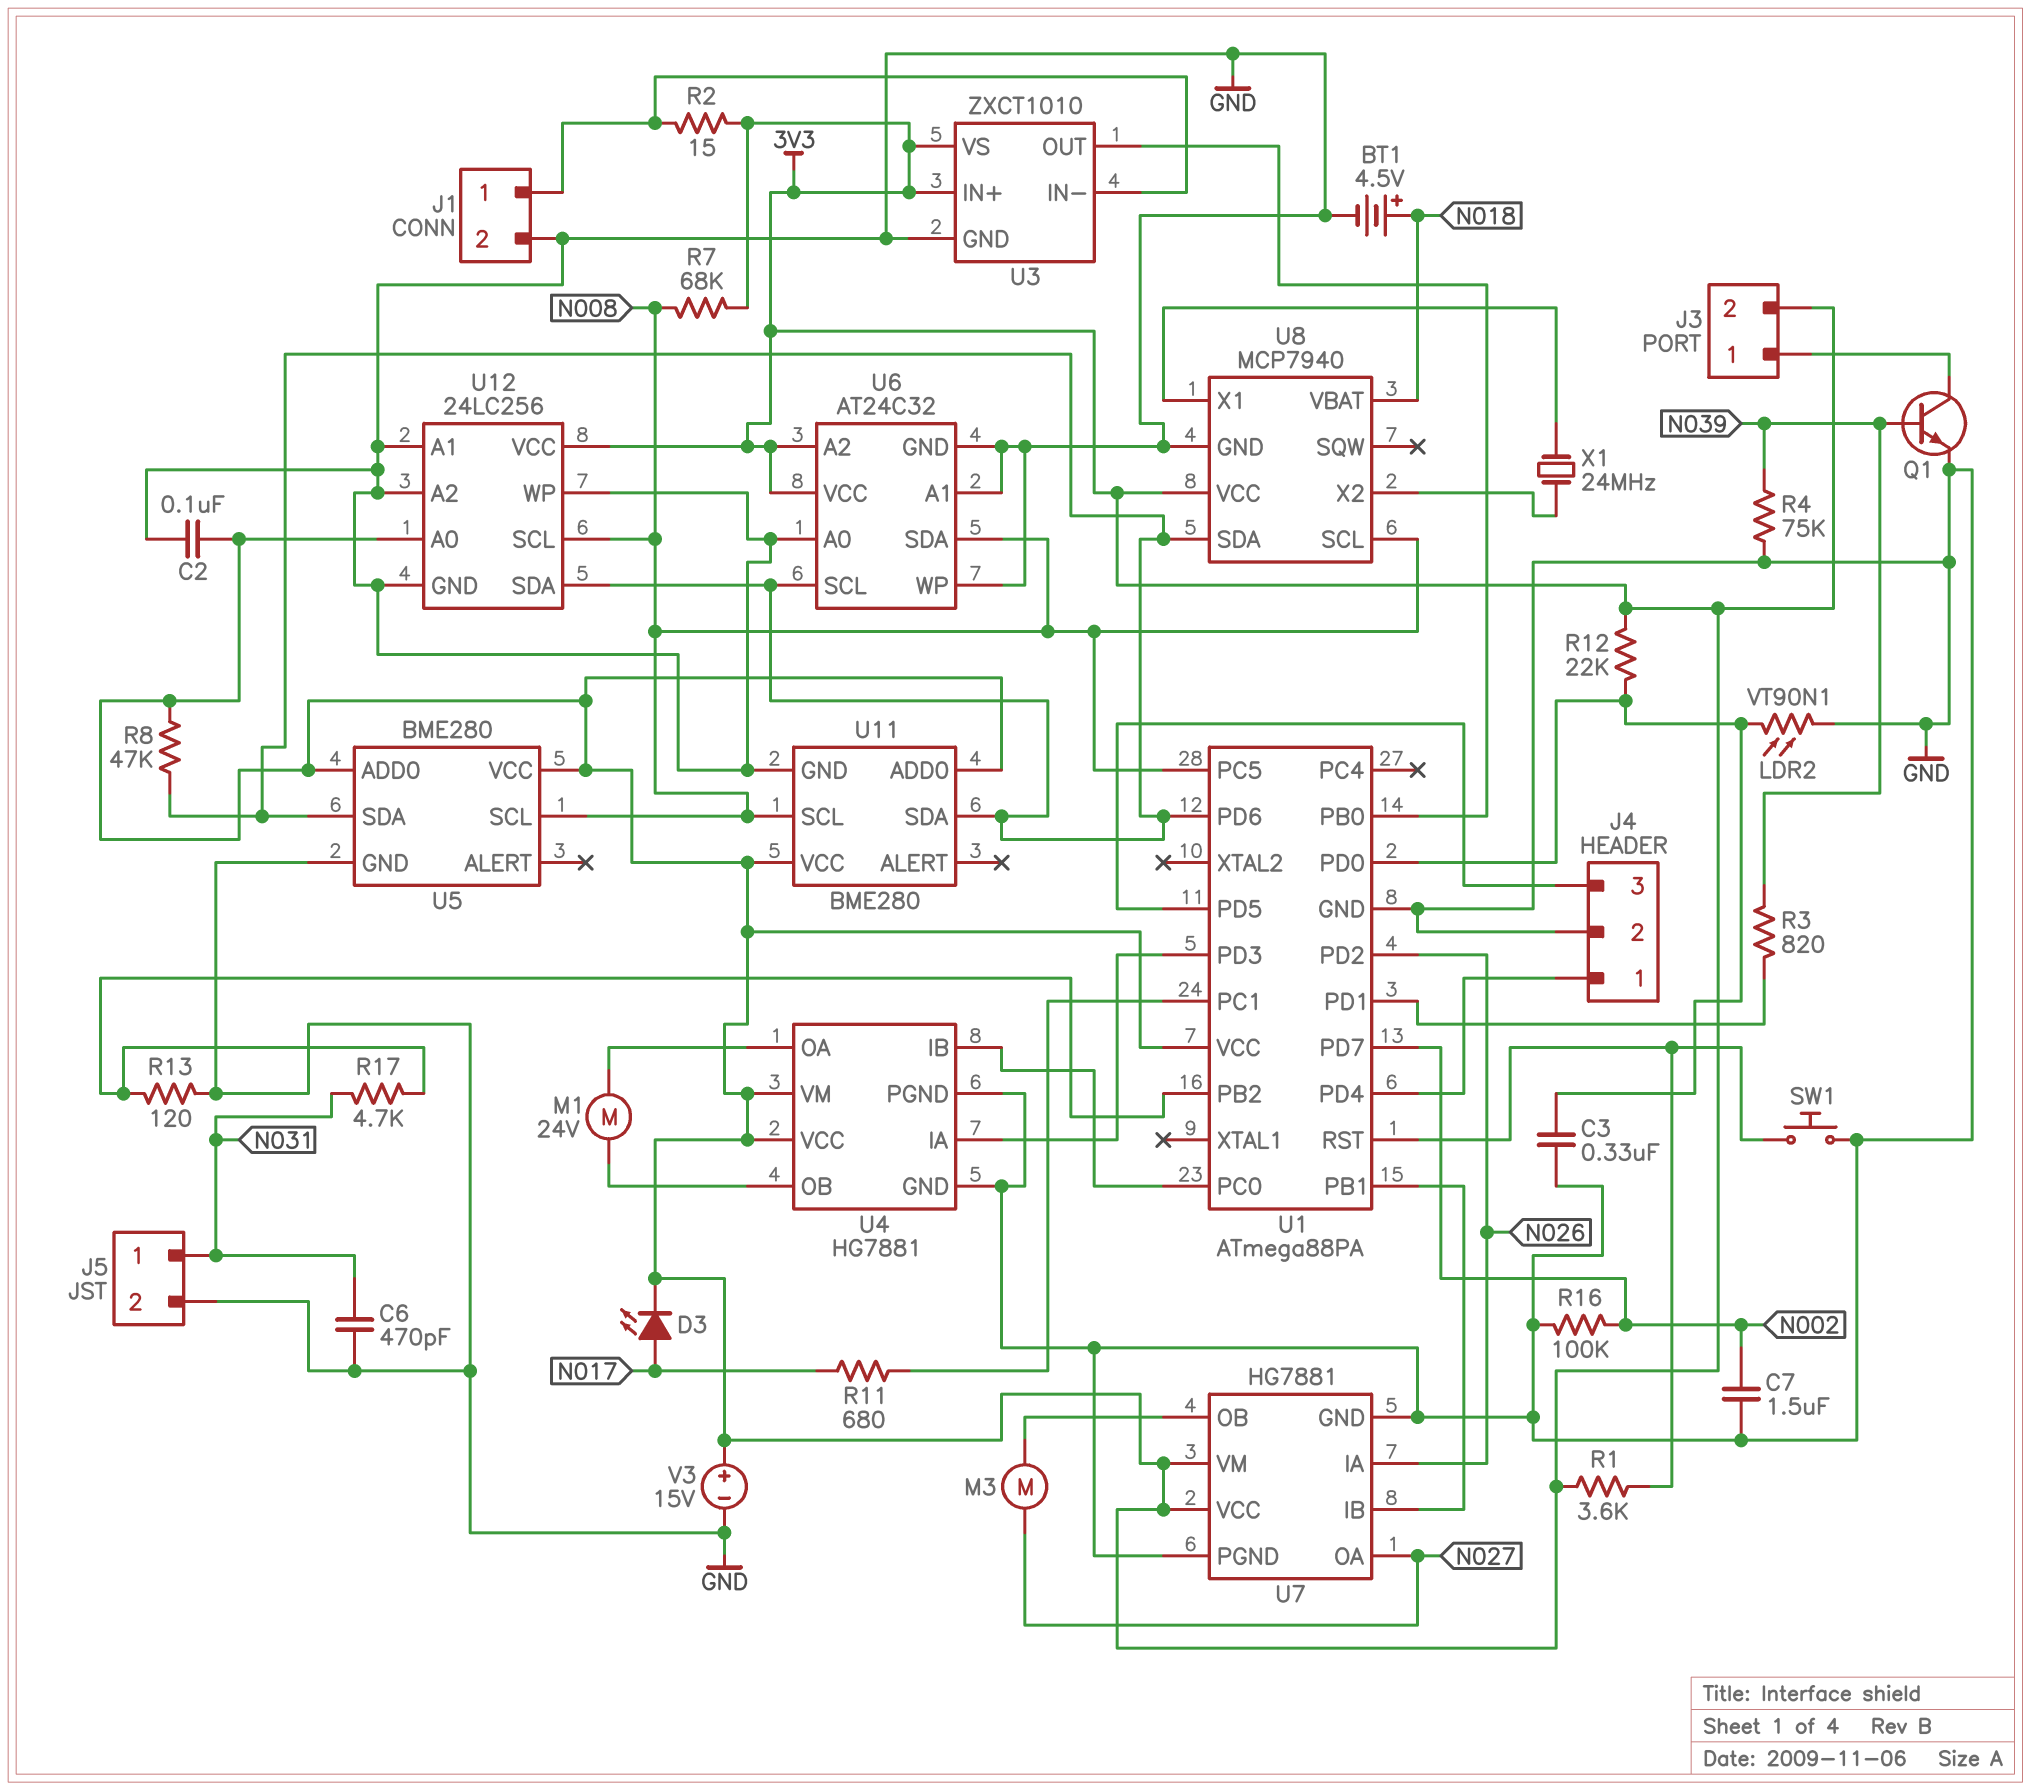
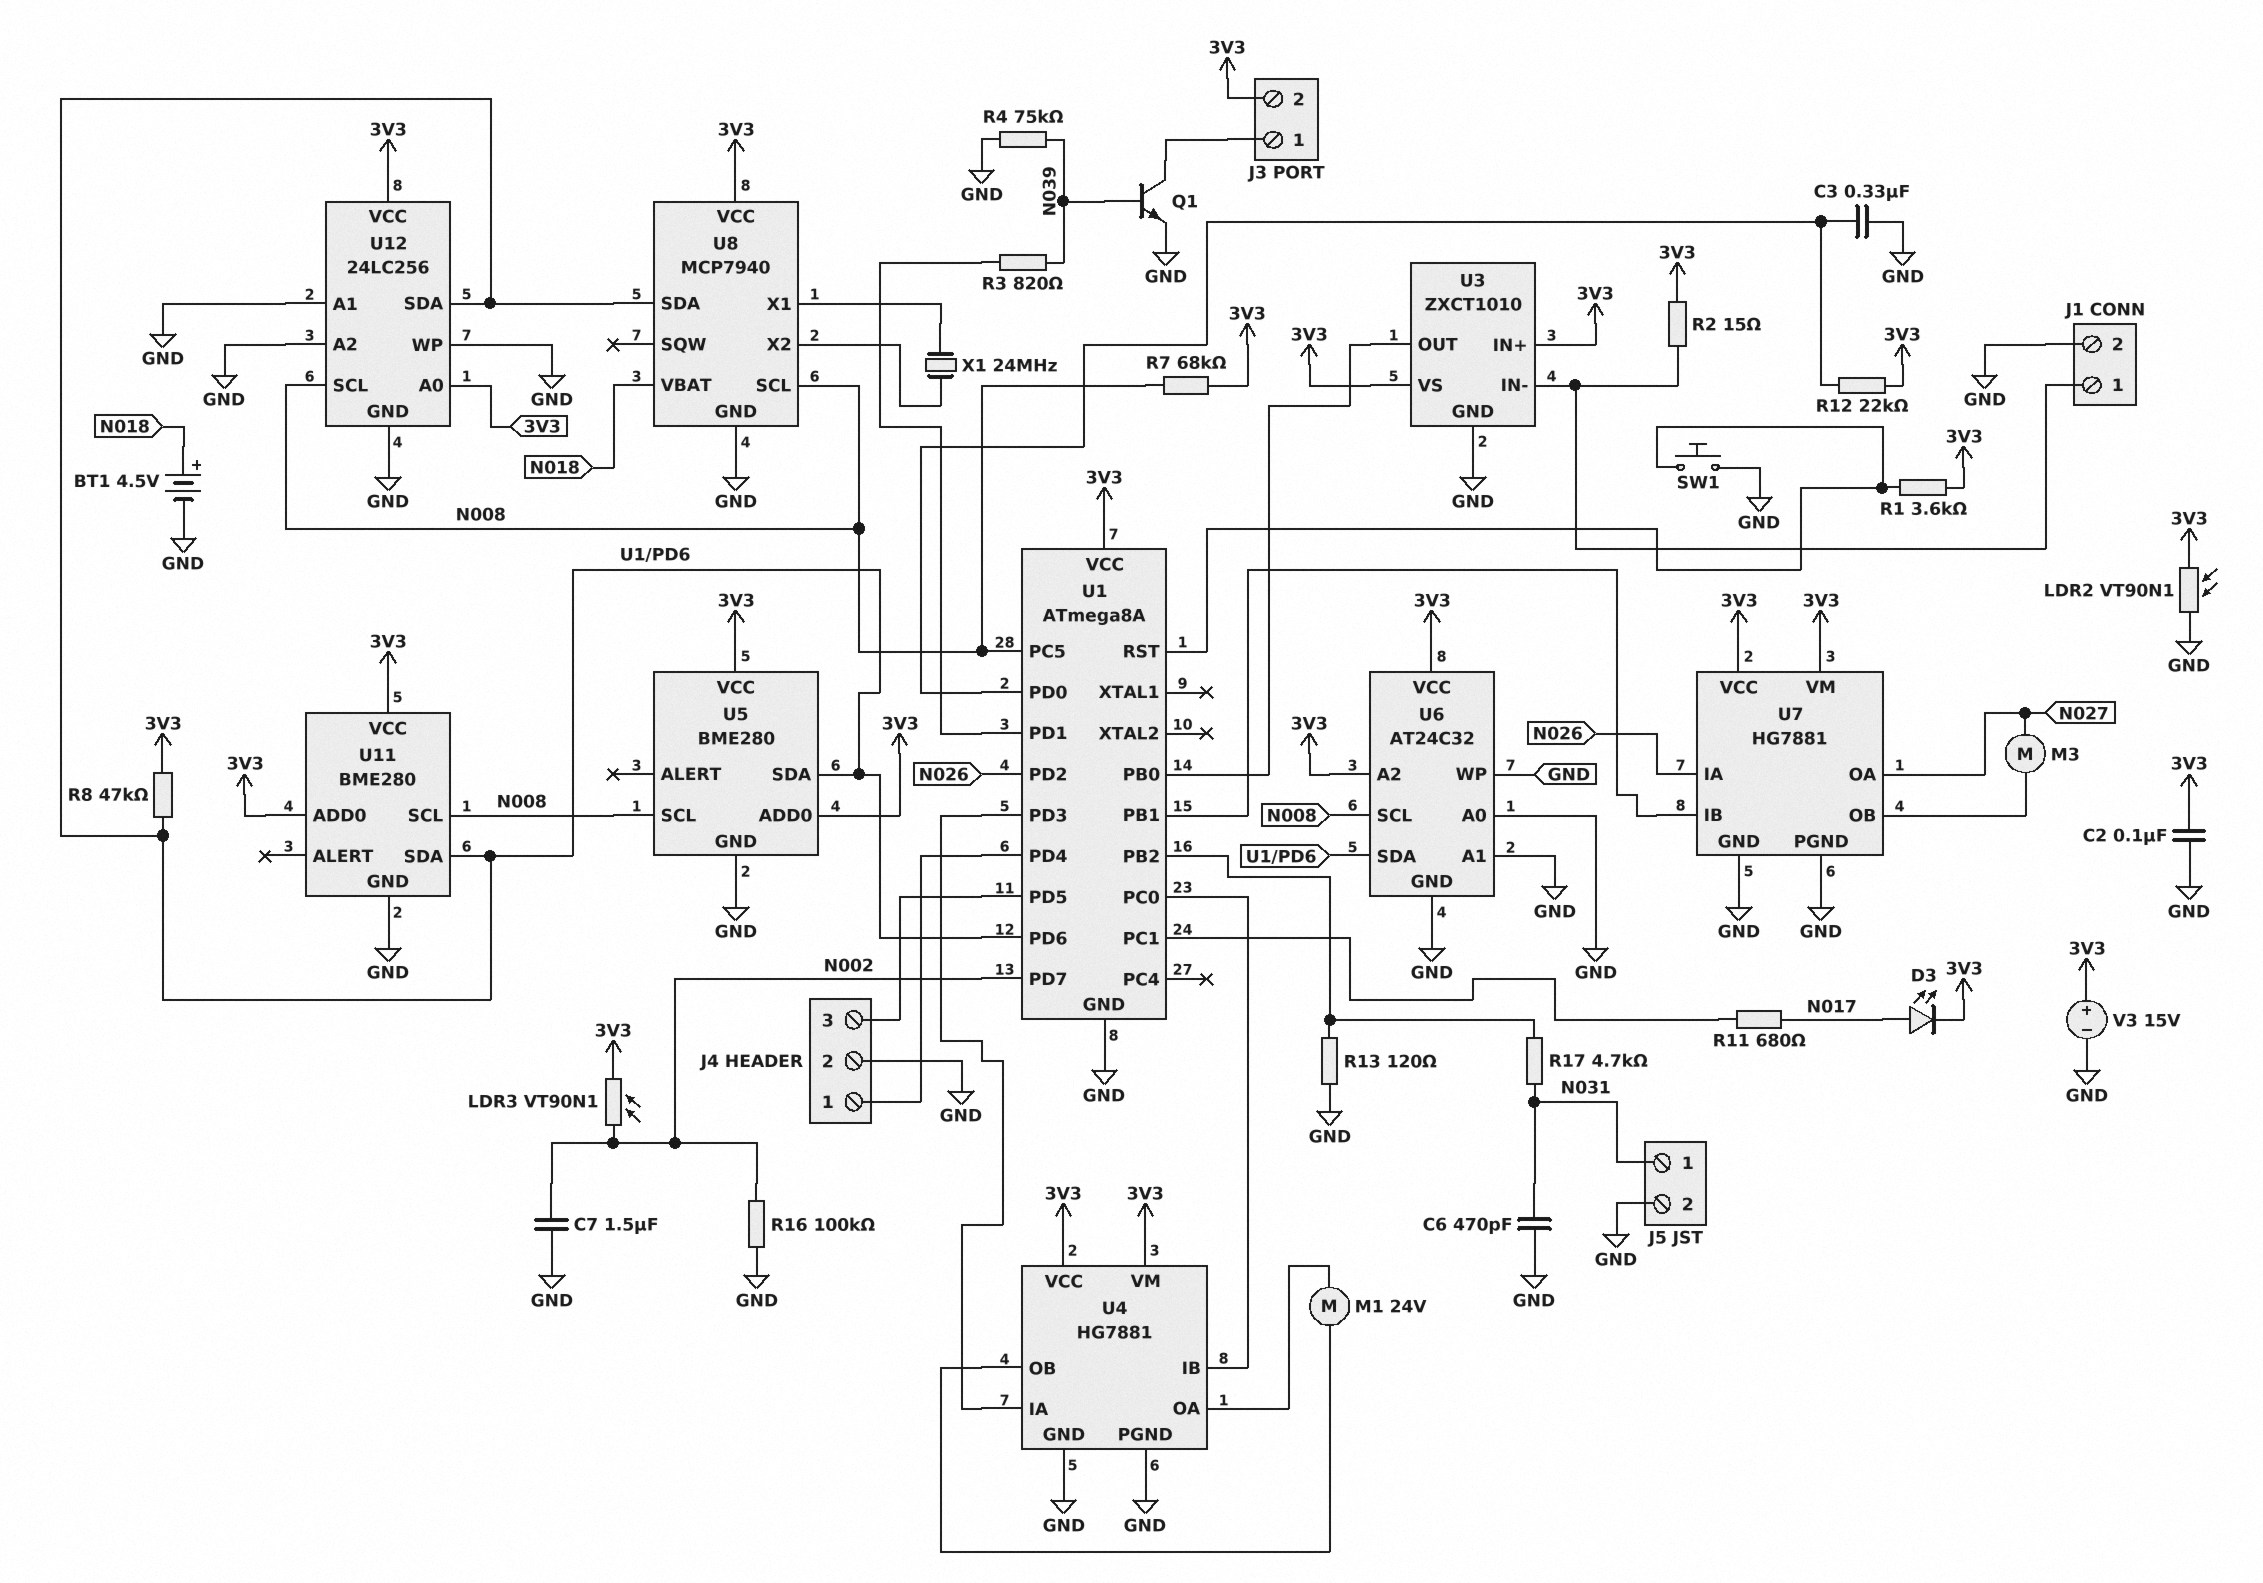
LDR2: VT90N1 (GND, U1/PD0) -> VT90N1 (3V3, GND)
LDR3: none -> VT90N1 (3V3, N002)
U1: ATmega88PA -> ATmega8A
U6 pin SCL: U1/PD6 -> N008
U6 pin SDA: N008 -> U1/PD6

